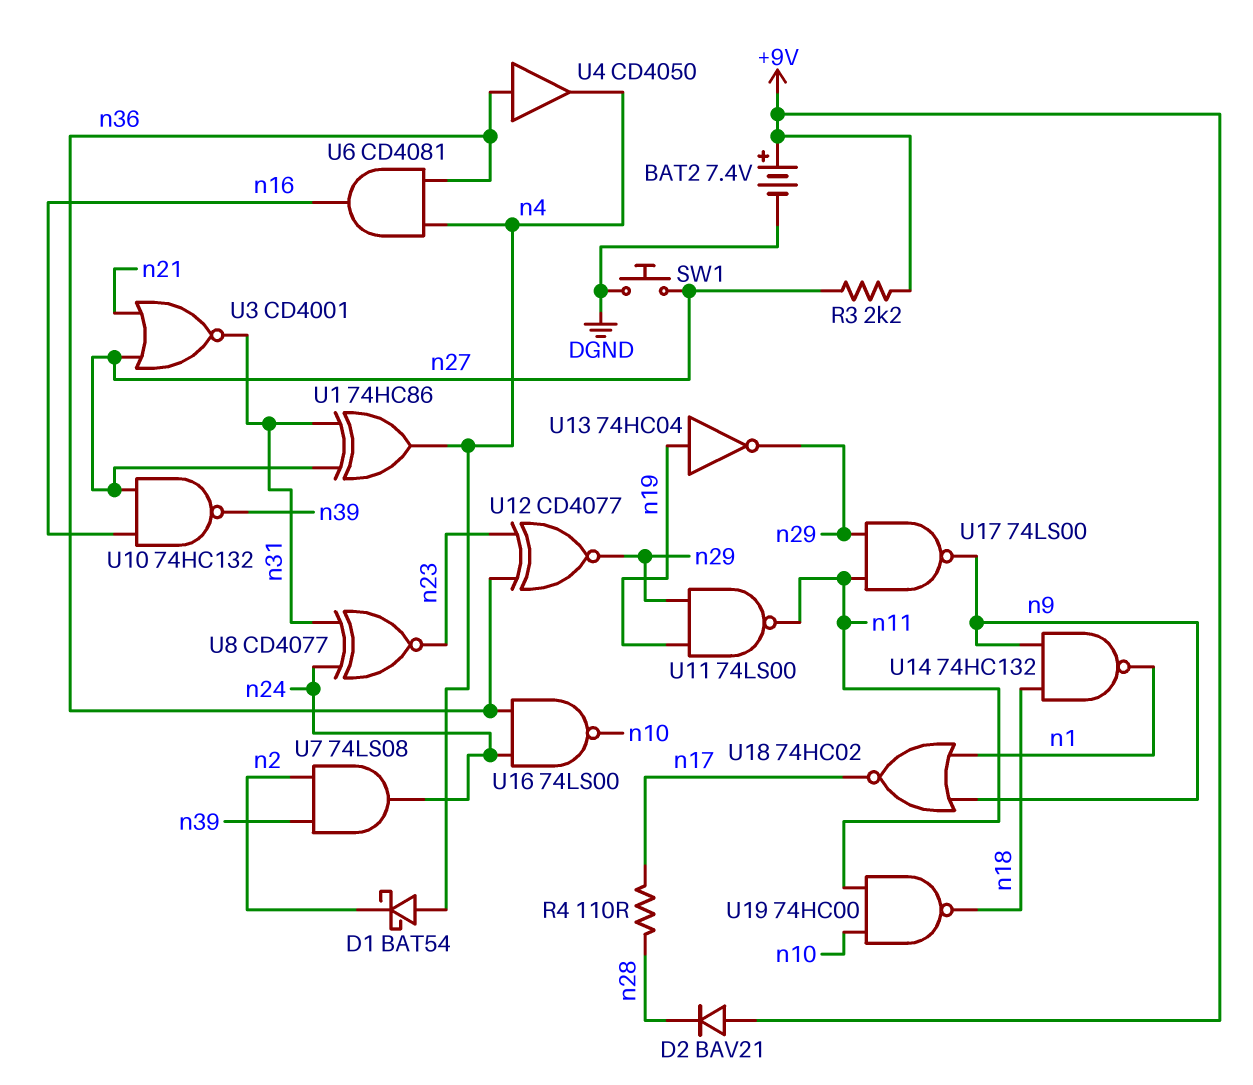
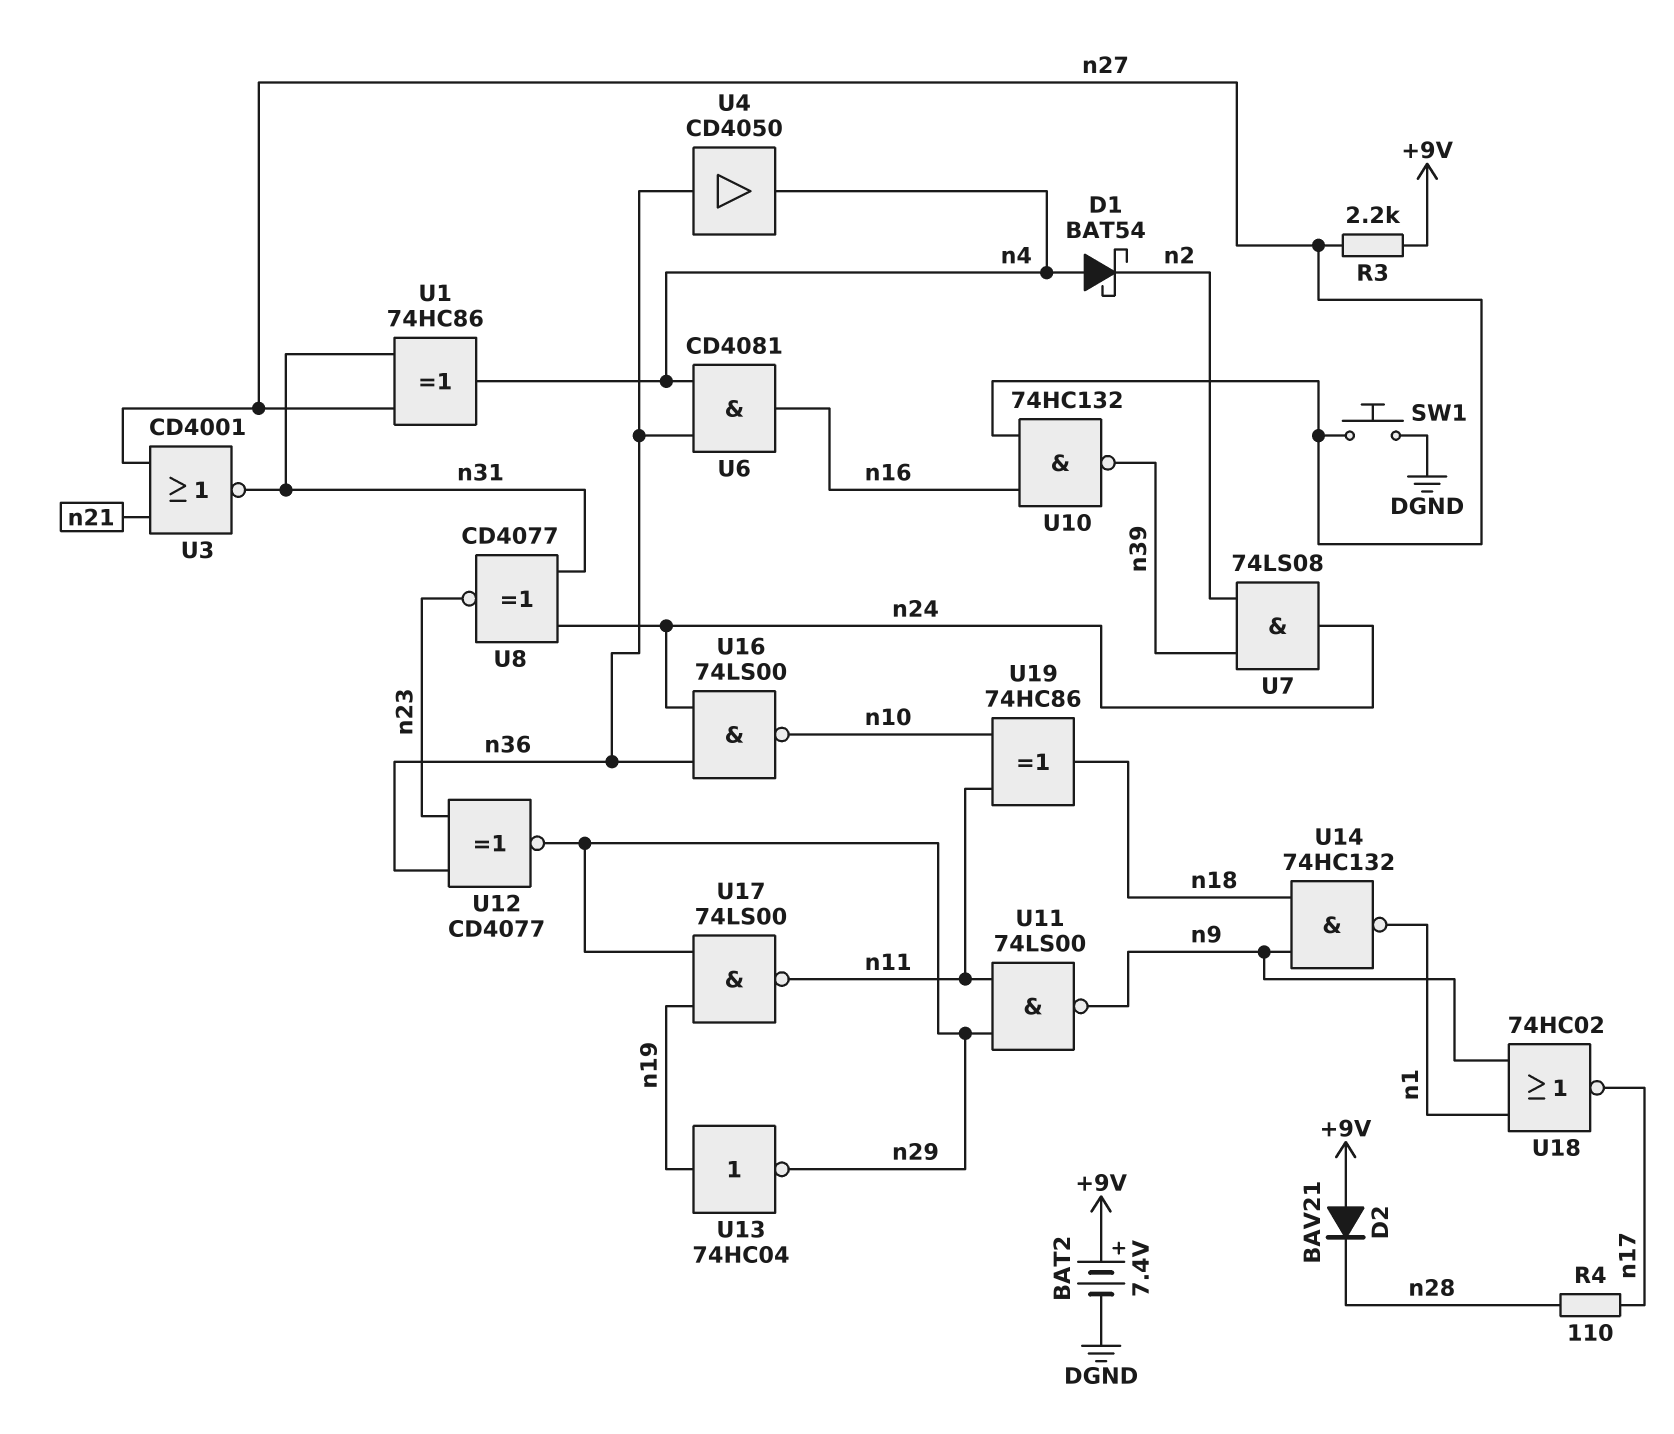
U11: NAND 74LS00 (in n19, in n29, out n11) -> NAND 74LS00 (in n11, in n29, out n9)
U17: NAND 74LS00 (in n11, in n29, out n9) -> NAND 74LS00 (in n19, in n29, out n11)
U19: NAND 74HC00 (in n10, in n11, out n18) -> XOR 74HC86 (in n10, in n11, out n18)

